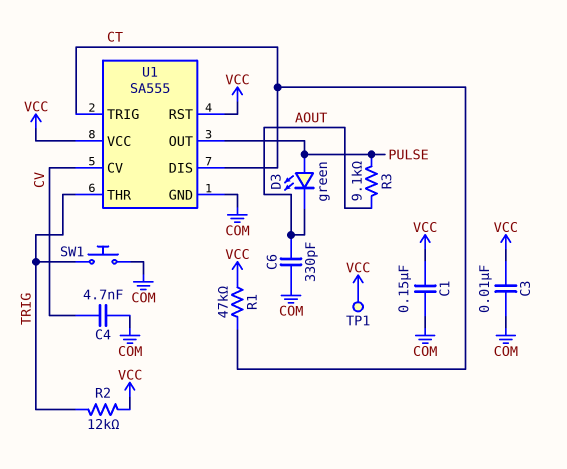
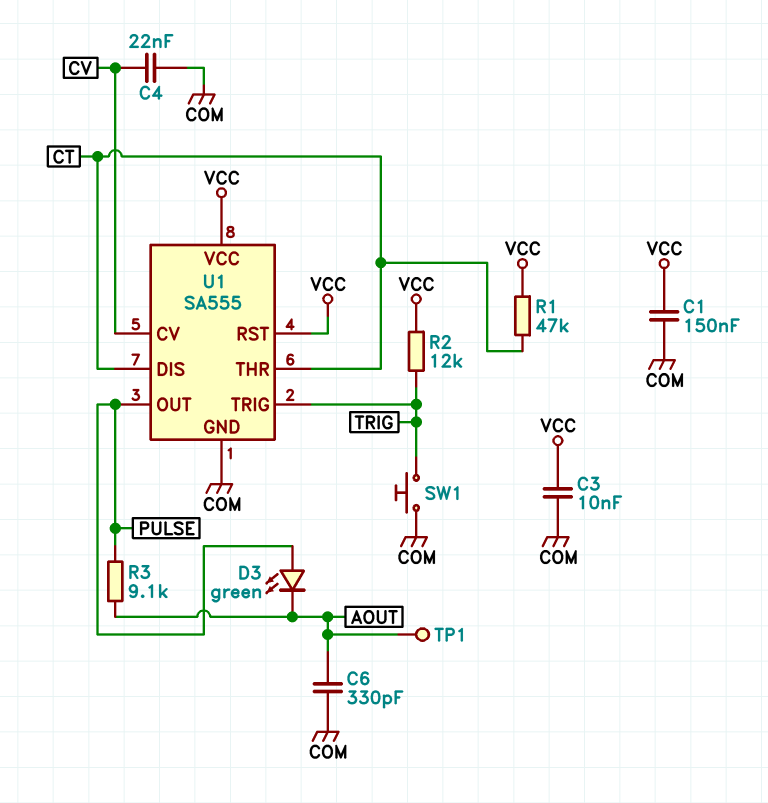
C4: 4.7nF (COM, CV) -> 22nF (COM, CV)
TP1: test point (VCC) -> test point (AOUT)
U1 pin THR: TRIG -> CT
U1 pin TRIG: CT -> TRIG

